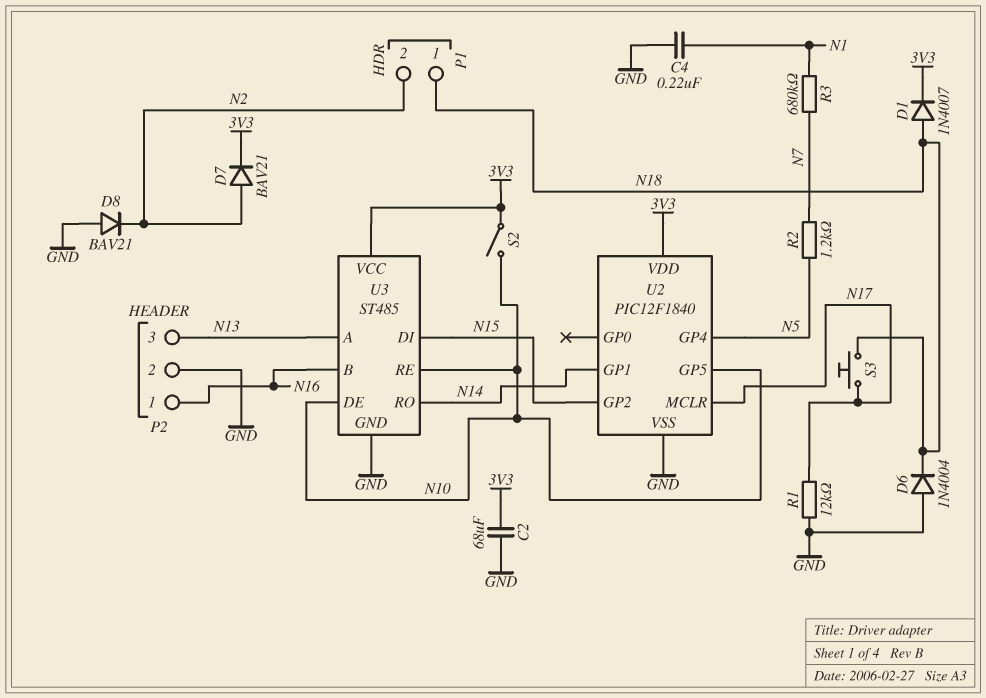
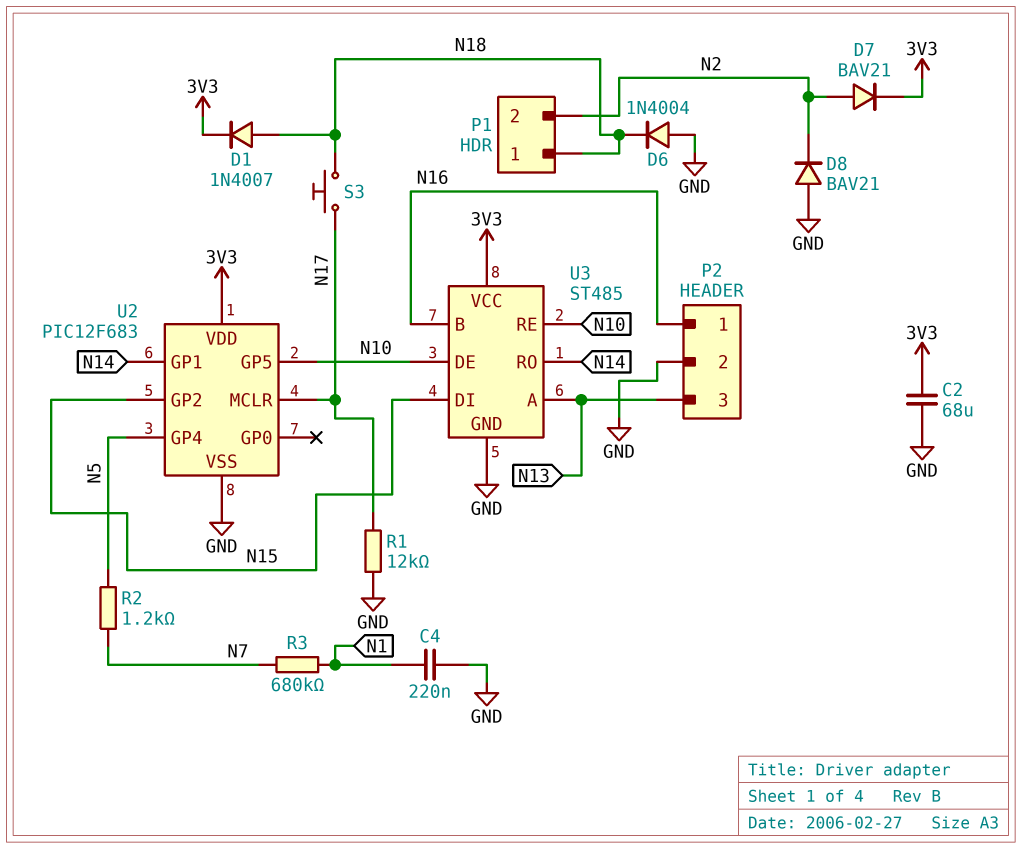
S2: switch (3V3, N10) -> none
U2: PIC12F1840 -> PIC12F683

